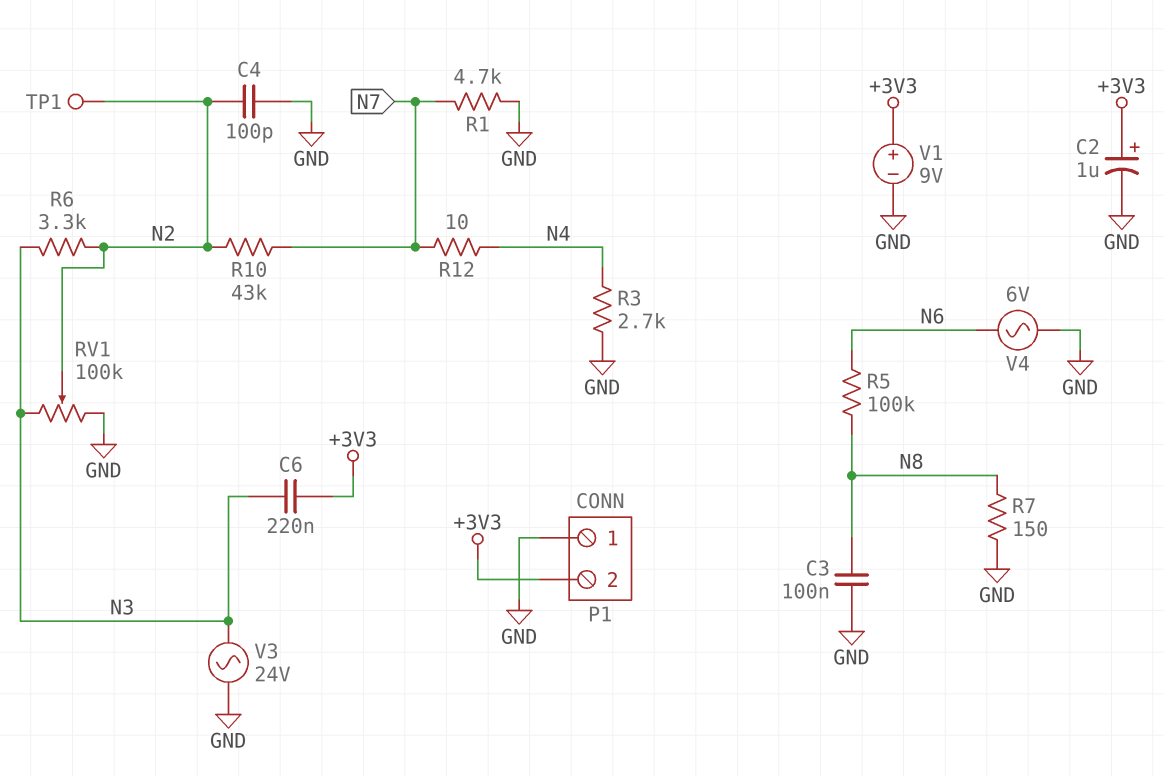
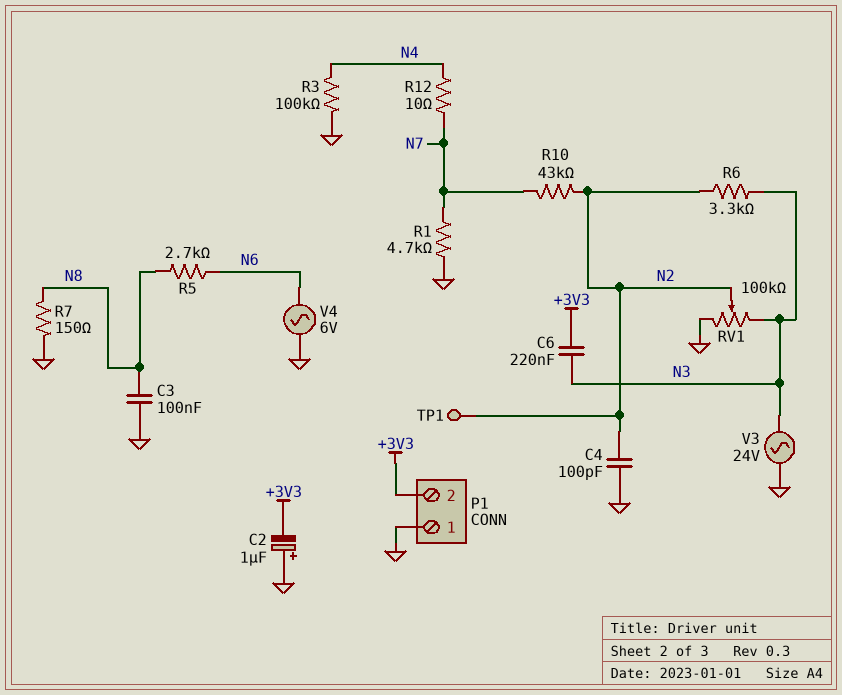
C2: 1uF (plus +3V3, minus GND) -> 1uF (plus GND, minus +3V3)
R3: 2.7k (GND, N4) -> 100k (GND, N4)
R5: 100k (N6, N8) -> 2.7k (N6, N8)
V1: 9V (plus +3V3, minus GND) -> none

